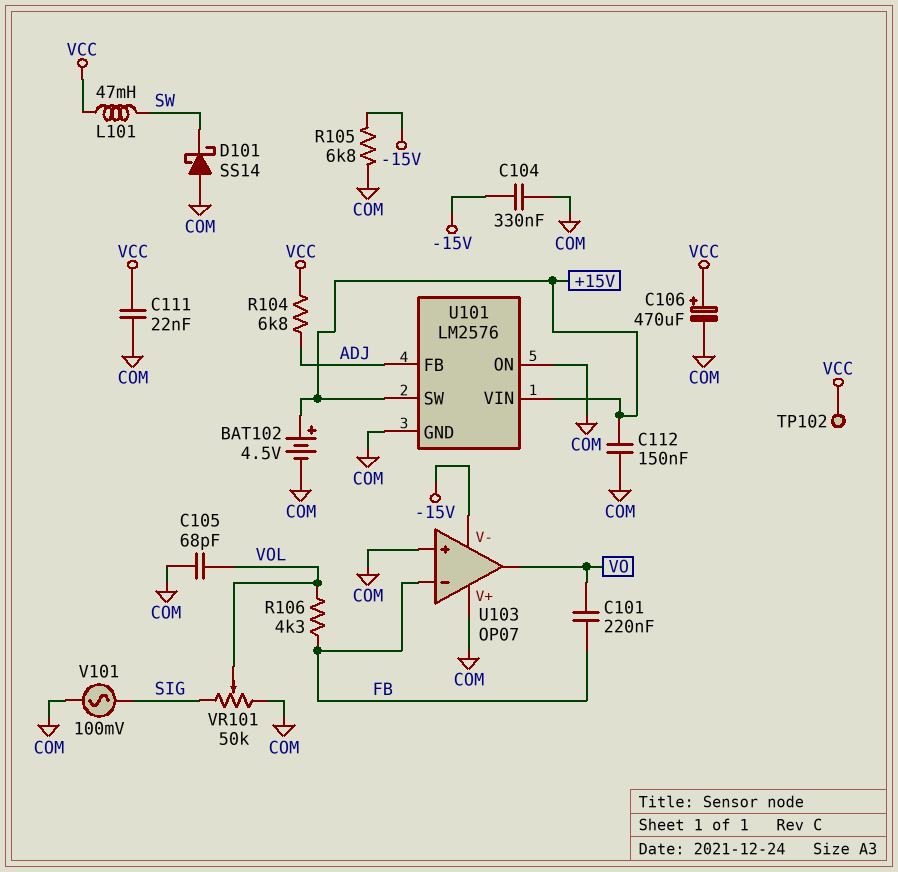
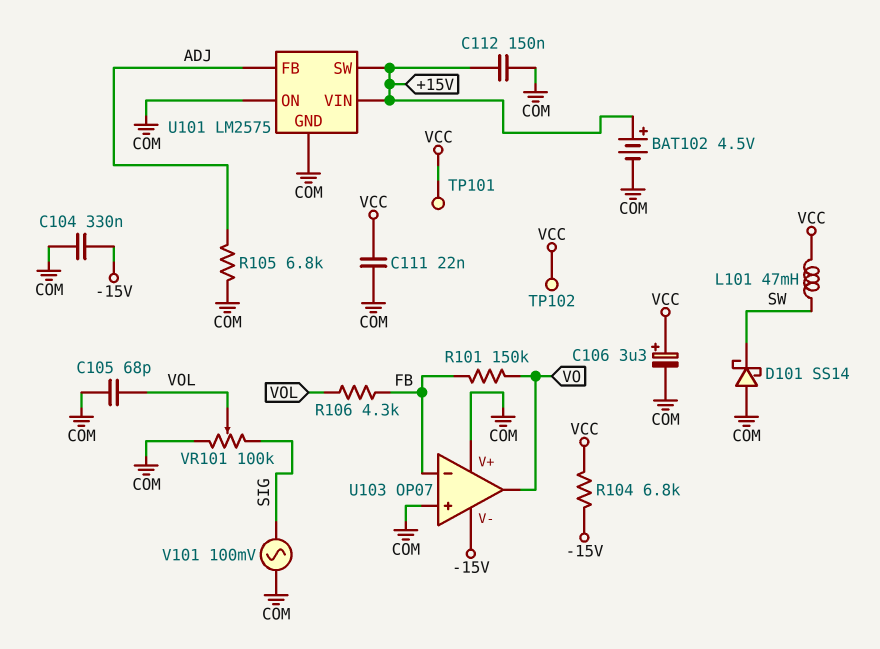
C101: 220nF (FB, VO) -> none
C106: 470uF (plus VCC, minus COM) -> 3.3uF (plus VCC, minus COM)
R101: none -> 150k (FB, VO)
R104: 6.8k (ADJ, VCC) -> 6.8k (-15V, VCC)
R105: 6.8k (-15V, COM) -> 6.8k (ADJ, COM)
TP101: none -> test point (VCC)
U101: LM2576 -> LM2575
VR101: 50k (COM, SIG, wiper VOL) -> 100k (COM, SIG, wiper VOL)

